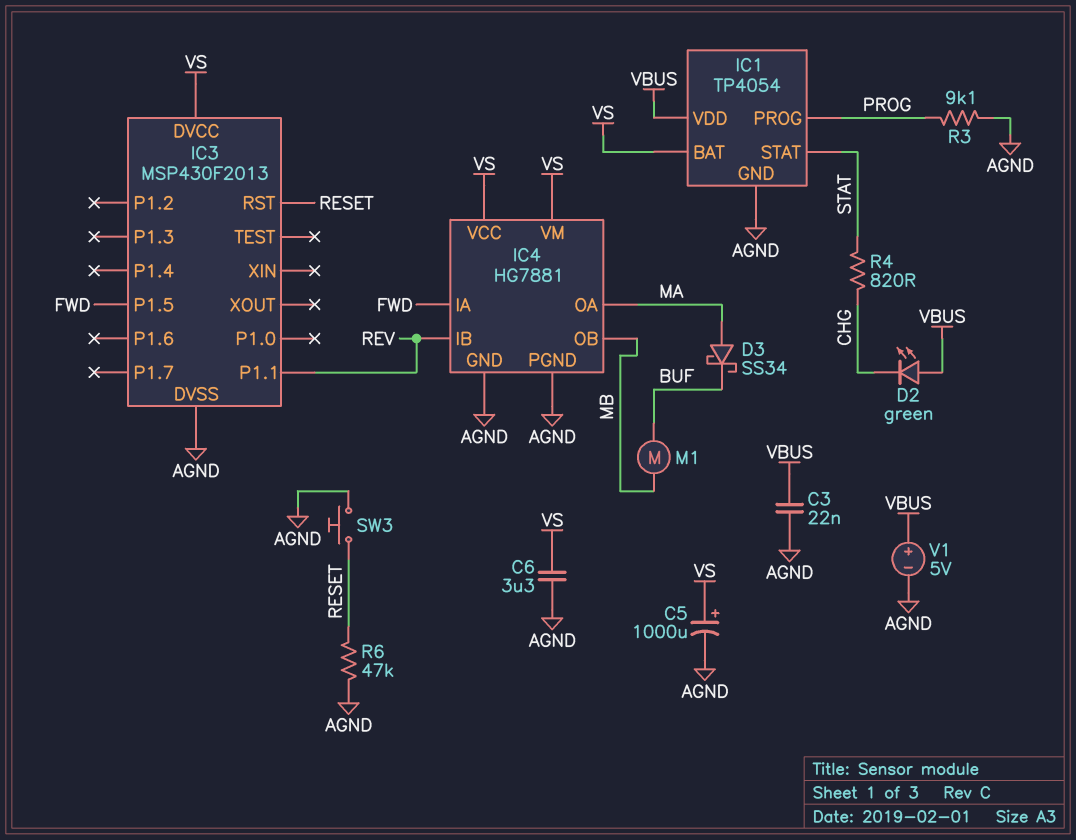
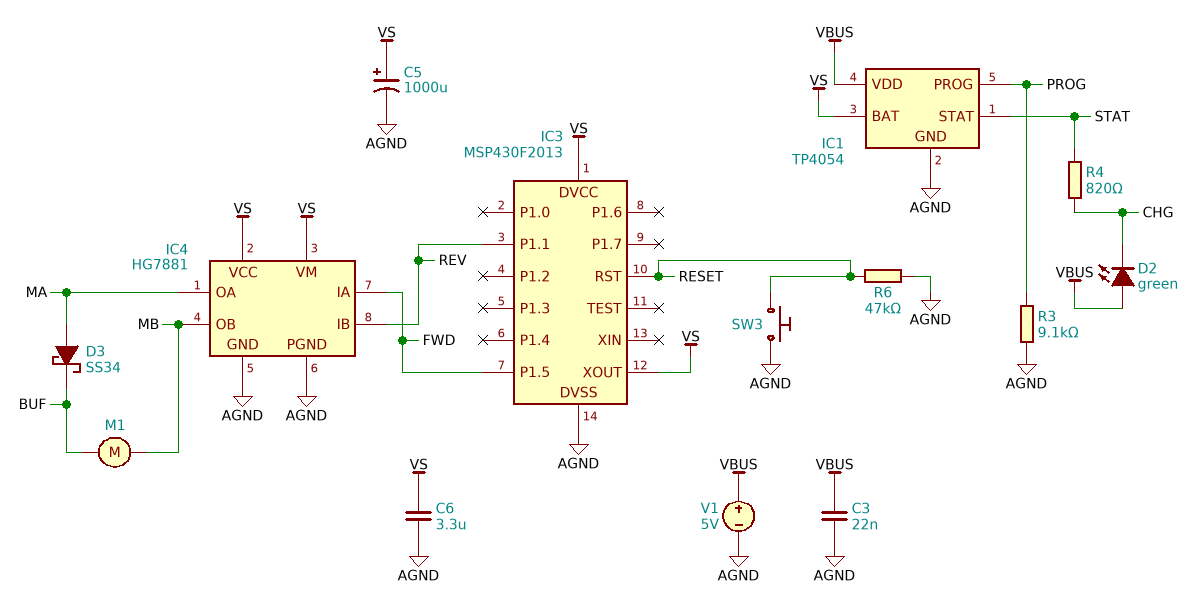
IC3 pin XOUT: none -> VS

